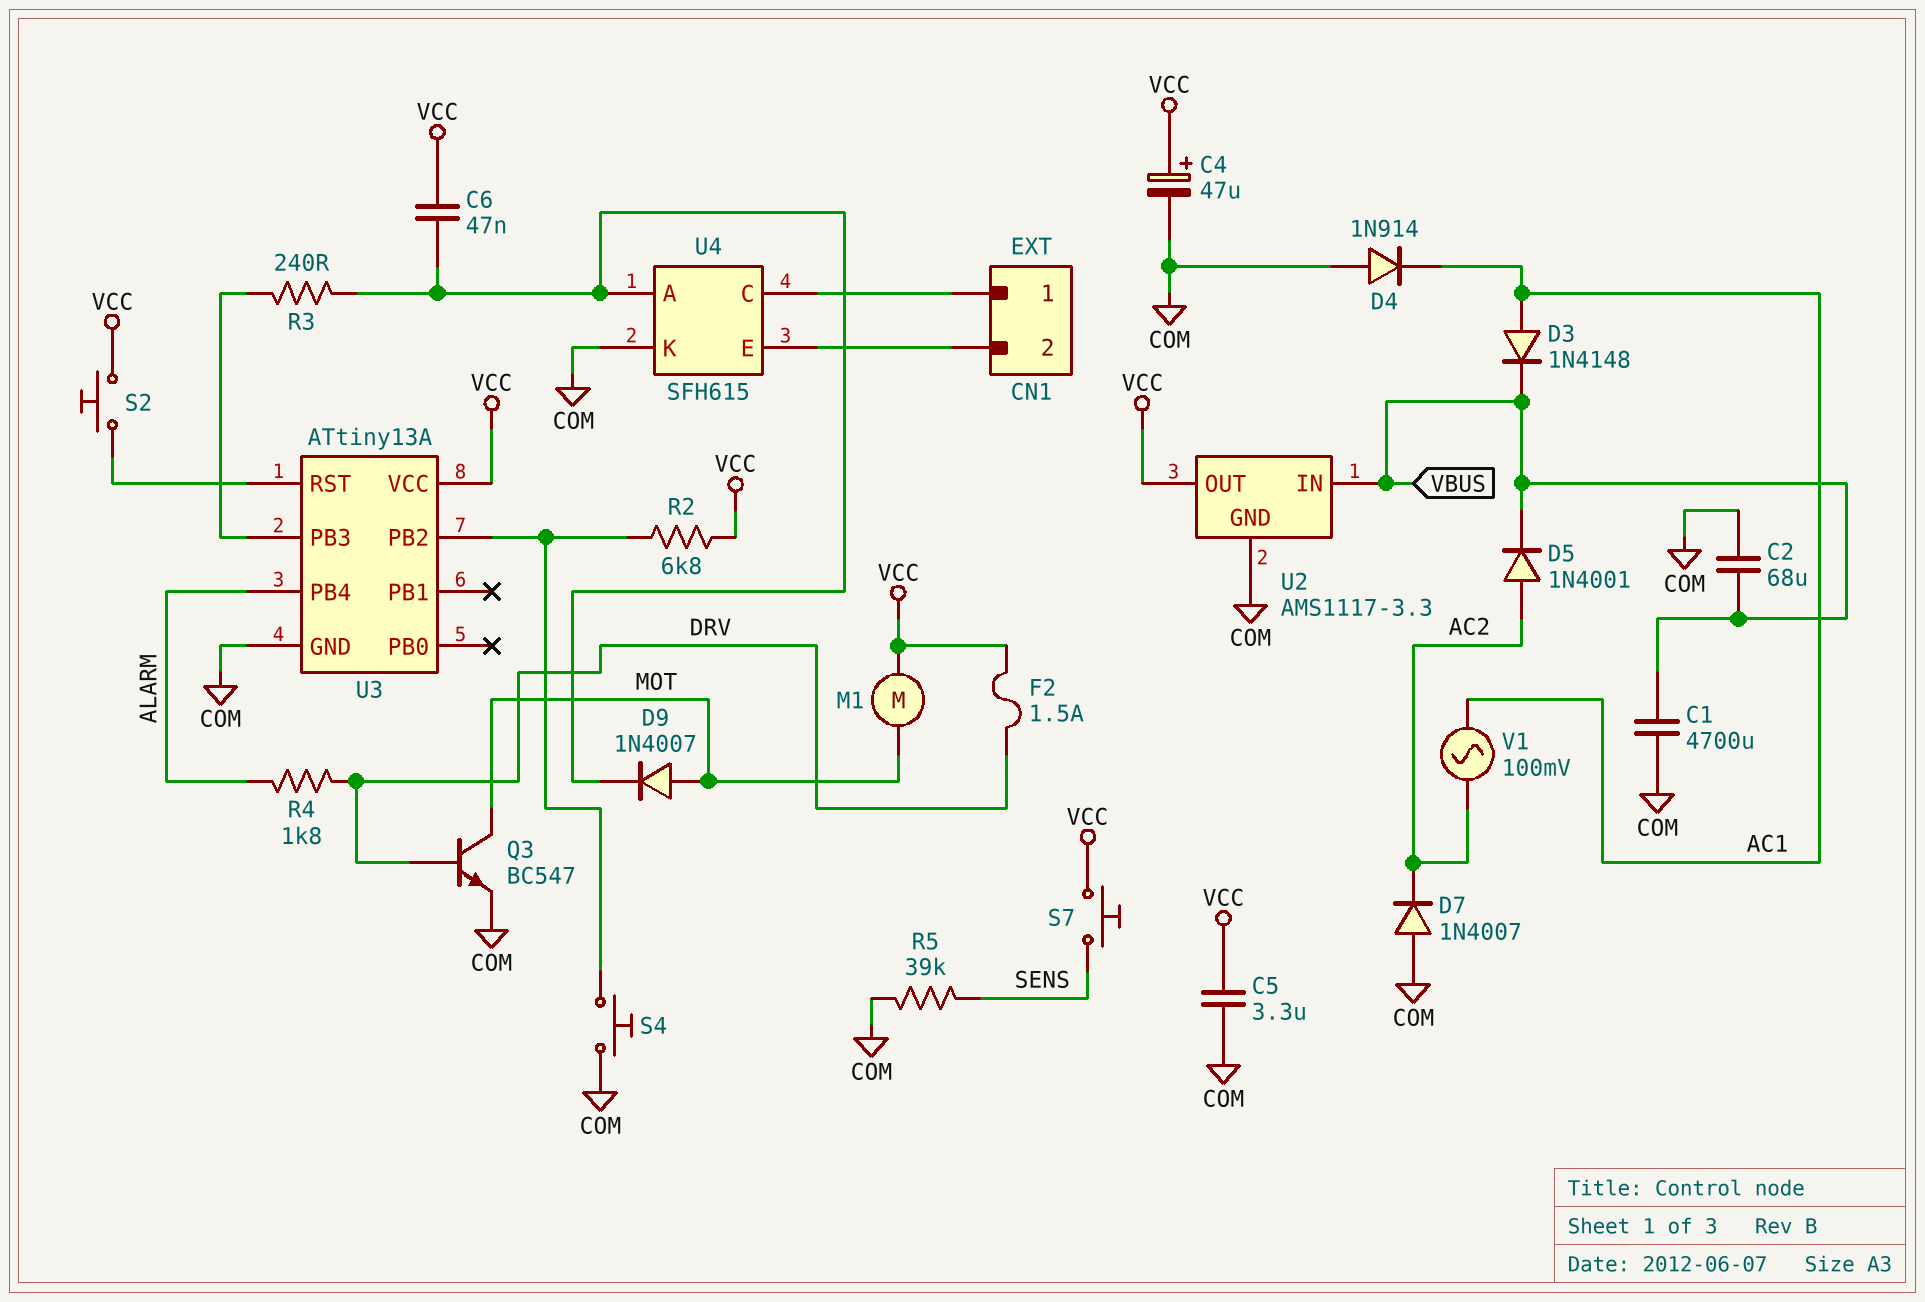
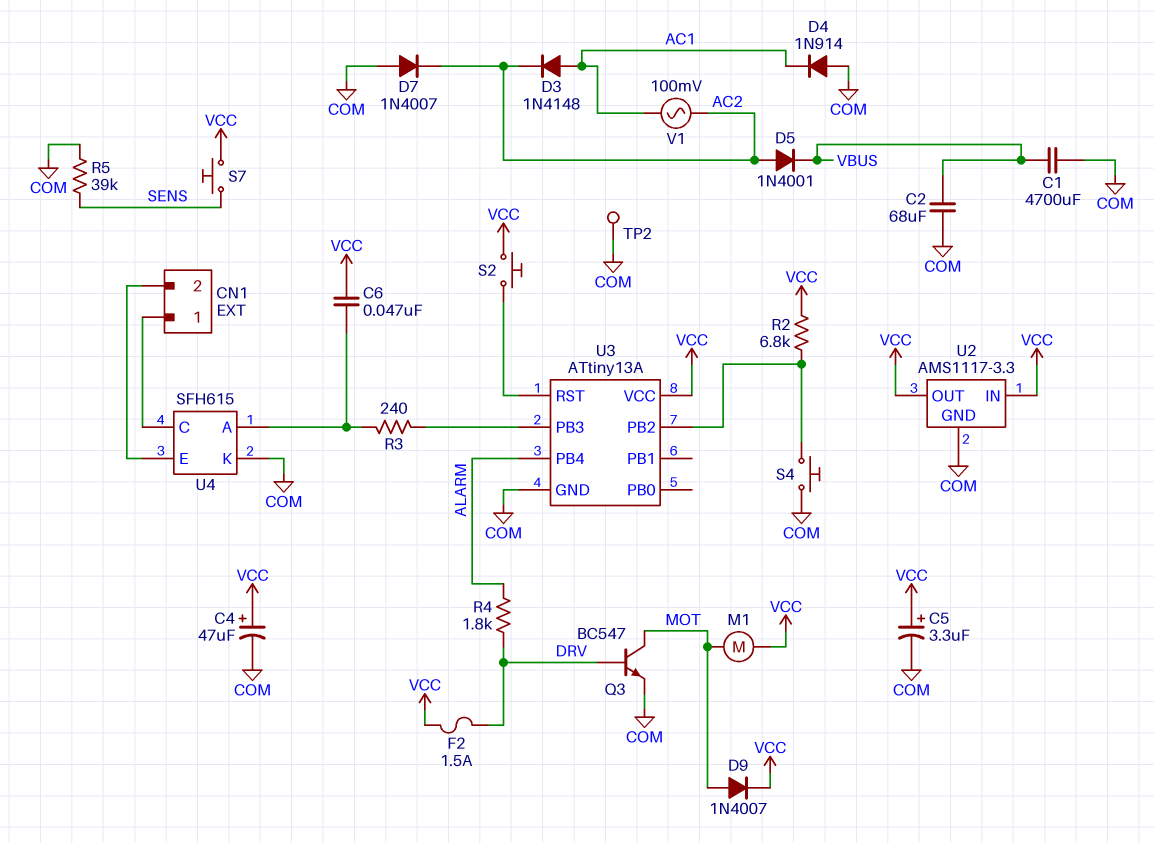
C5: 3.3uF (COM, VCC) -> 3.3uF (plus VCC, minus COM)
D3: diode 1N4148 (A AC1, K VBUS) -> diode 1N4148 (A AC1, K AC2)
D9: diode 1N4007 (A MOT, K U4/A) -> diode 1N4007 (A MOT, K VCC)
TP2: none -> test point (COM)
U2 pin IN: VBUS -> VCC

